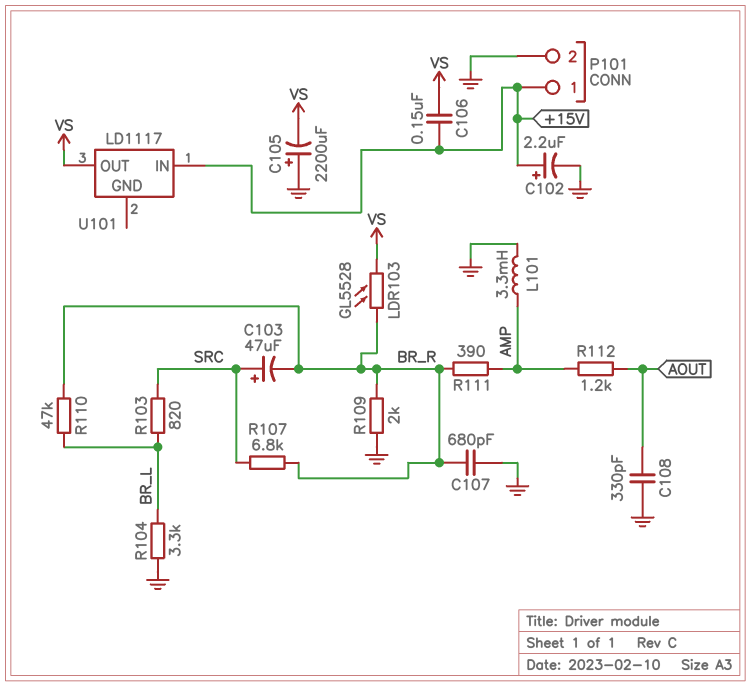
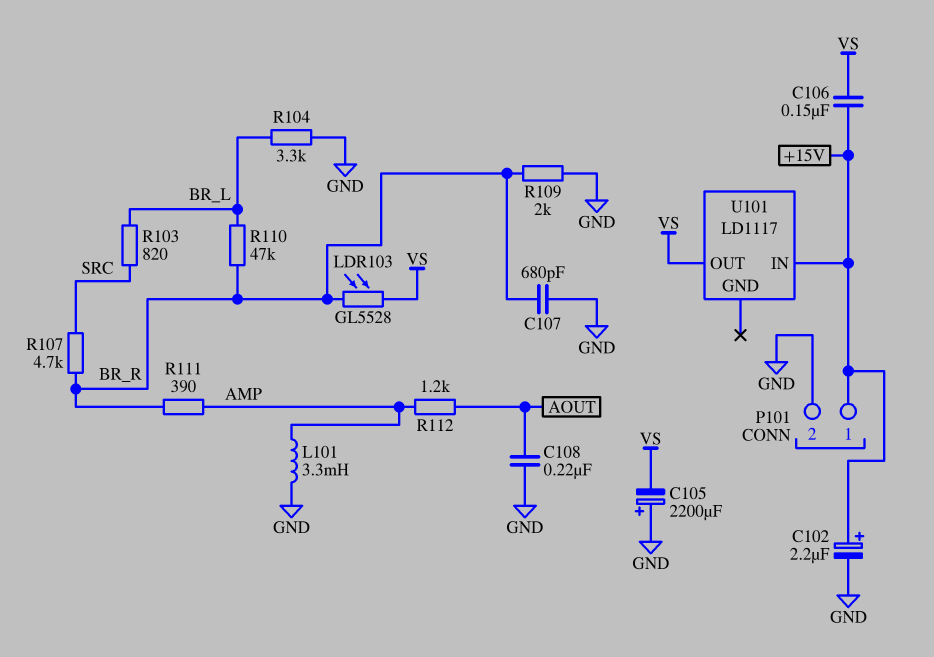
C103: 47uF (plus SRC, minus BR_R) -> none
C108: 330pF (AOUT, GND) -> 220nF (AOUT, GND)
R107: 6.8k (BR_R, SRC) -> 4.7k (BR_R, SRC)

